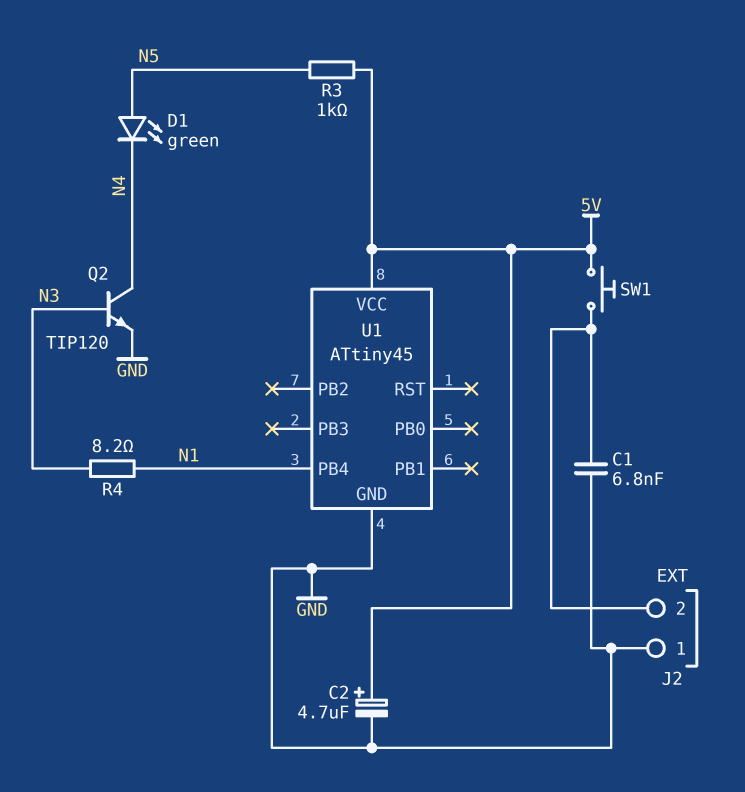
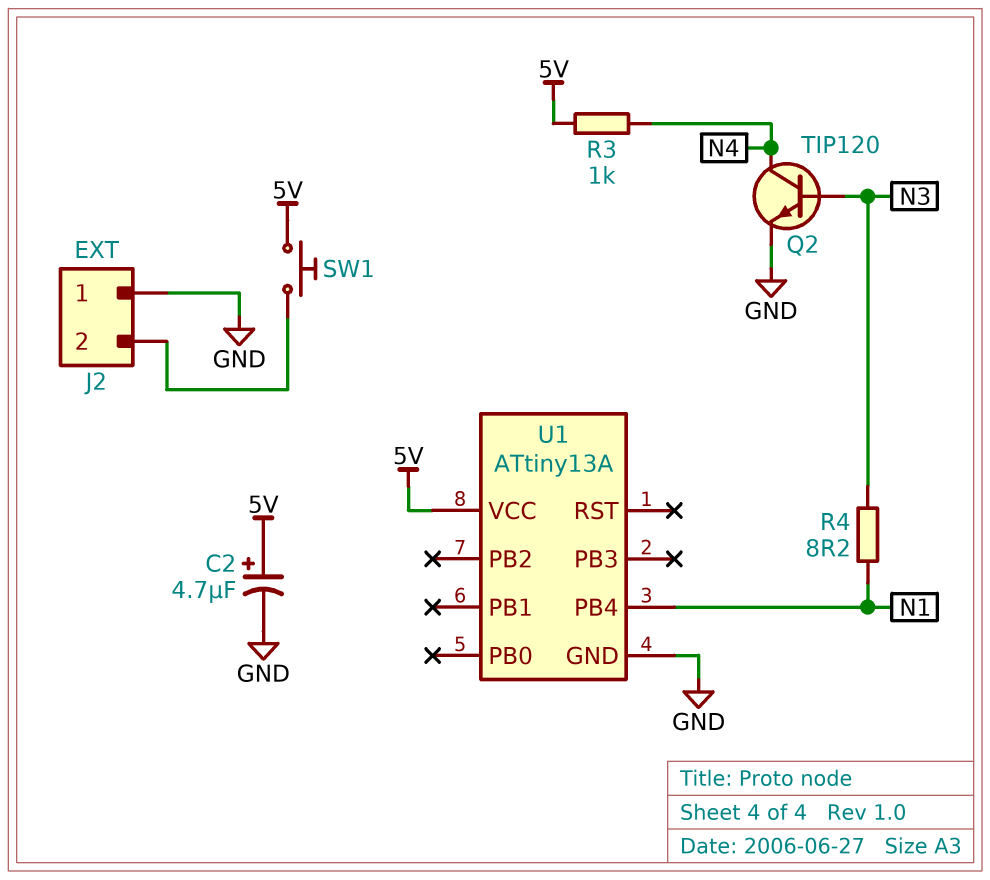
C1: 6.8nF (GND, J2/2) -> none
D1: LED green (A N5, K N4) -> none
R3: 1k (5V, N5) -> 1k (5V, N4)
U1: ATtiny45 -> ATtiny13A

